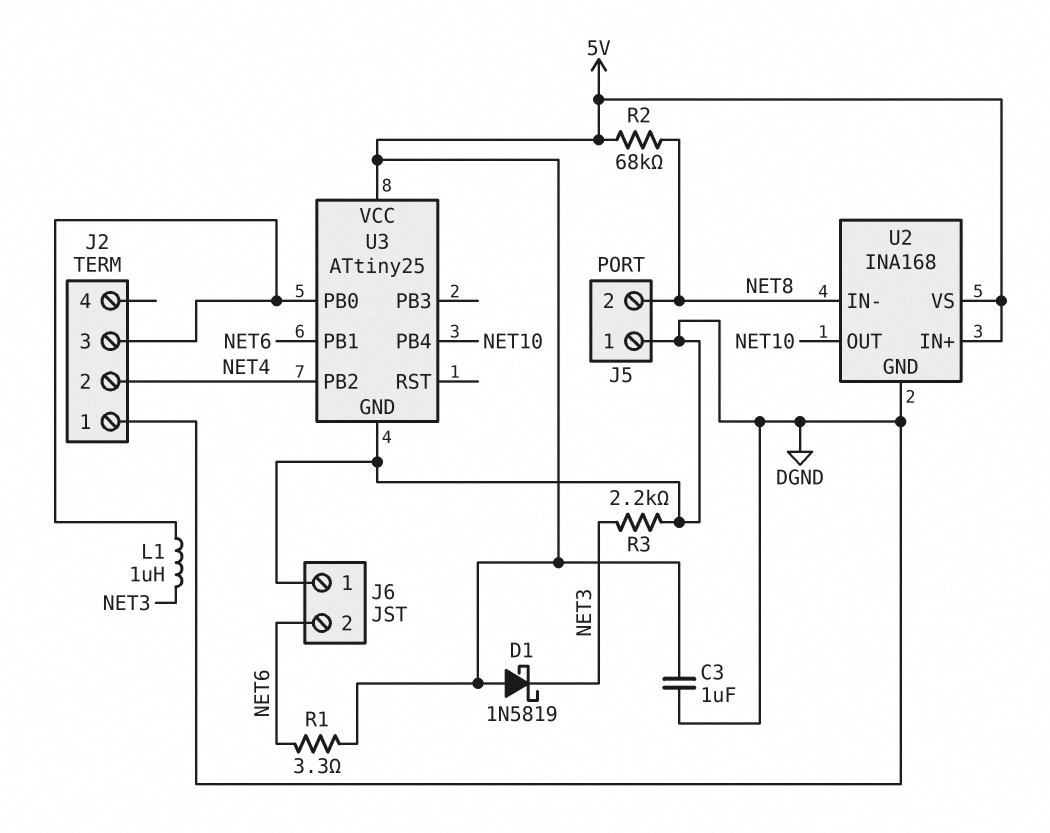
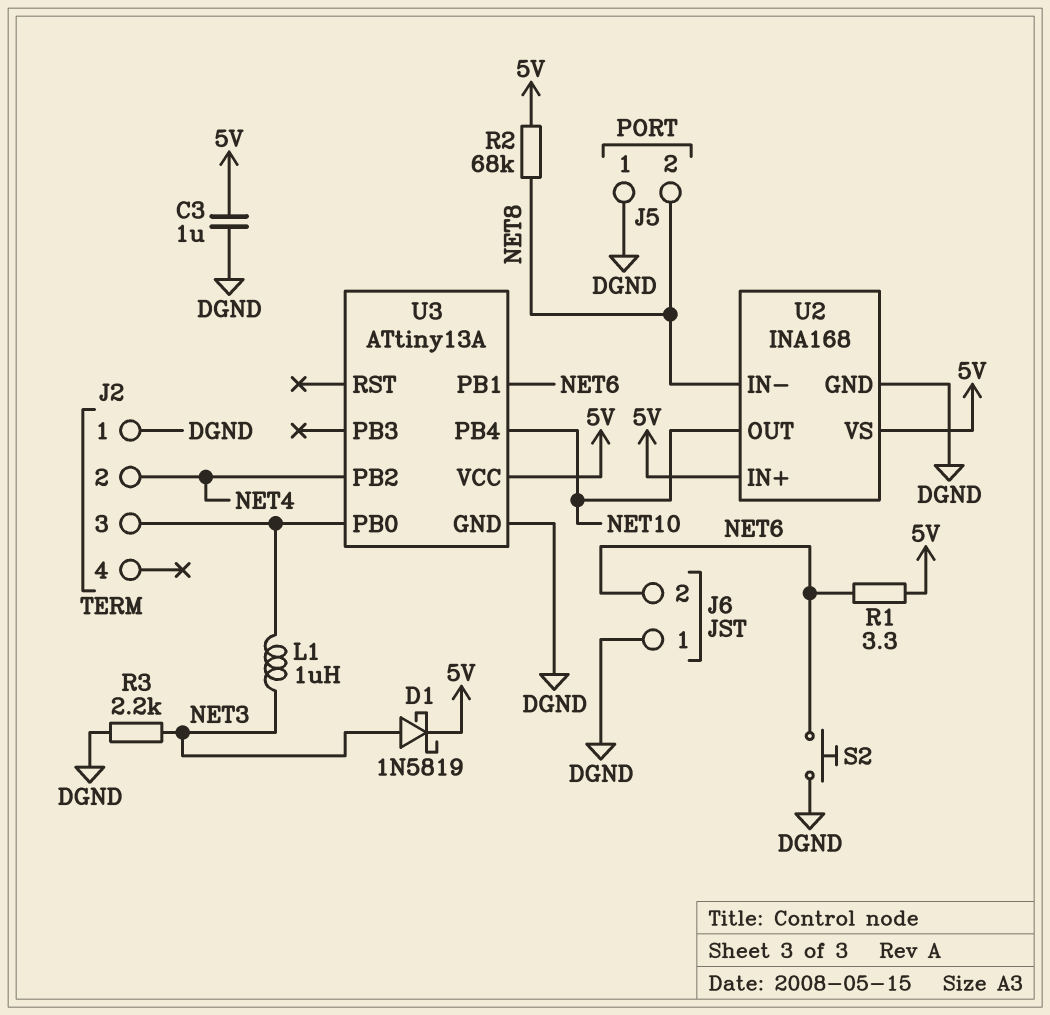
D1: schottky 1N5819 (A 5V, K NET3) -> schottky 1N5819 (A NET3, K 5V)
S2: none -> button (DGND, NET6)
U3: ATtiny25 -> ATtiny13A

